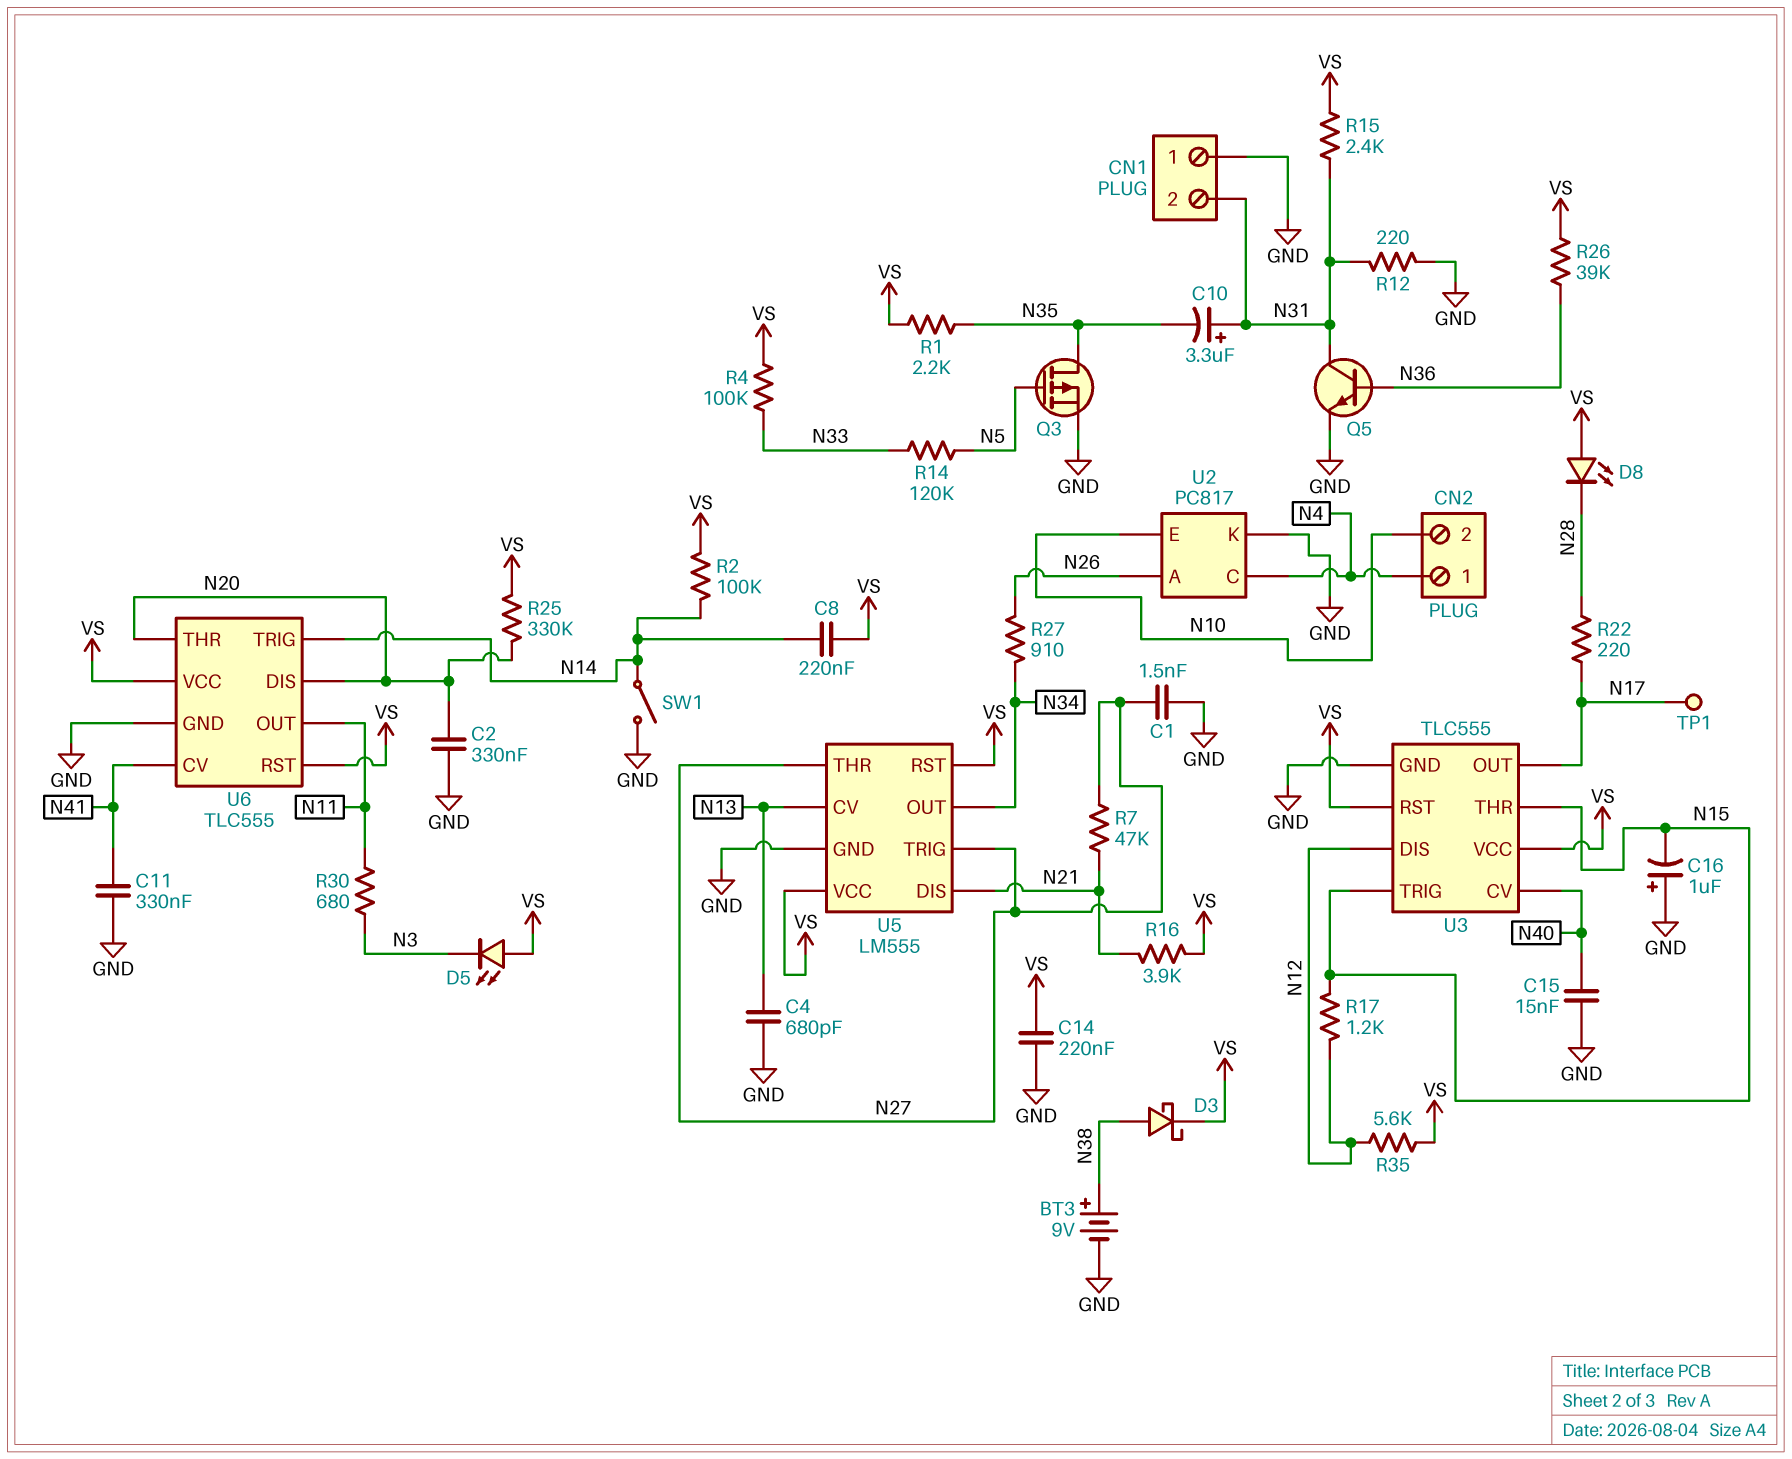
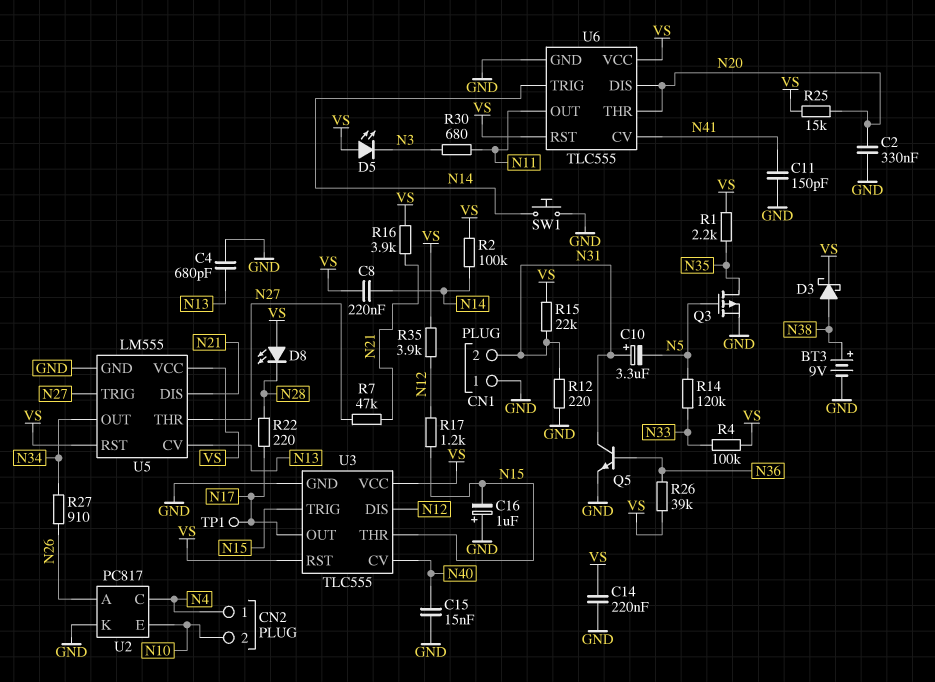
C1: 1.5nF (GND, N27) -> none
C10: 3.3uF (plus N31, minus N35) -> 3.3uF (plus N31, minus N5)
C11: 330nF (GND, N41) -> 150pF (GND, N41)
R15: 2.4k (N31, VS) -> 22k (N31, VS)
R25: 330k (N20, VS) -> 15k (N20, VS)
R35: 5.6k (N12, VS) -> 3.9k (N12, VS)
SW1: switch (GND, N14) -> button (GND, N14)

